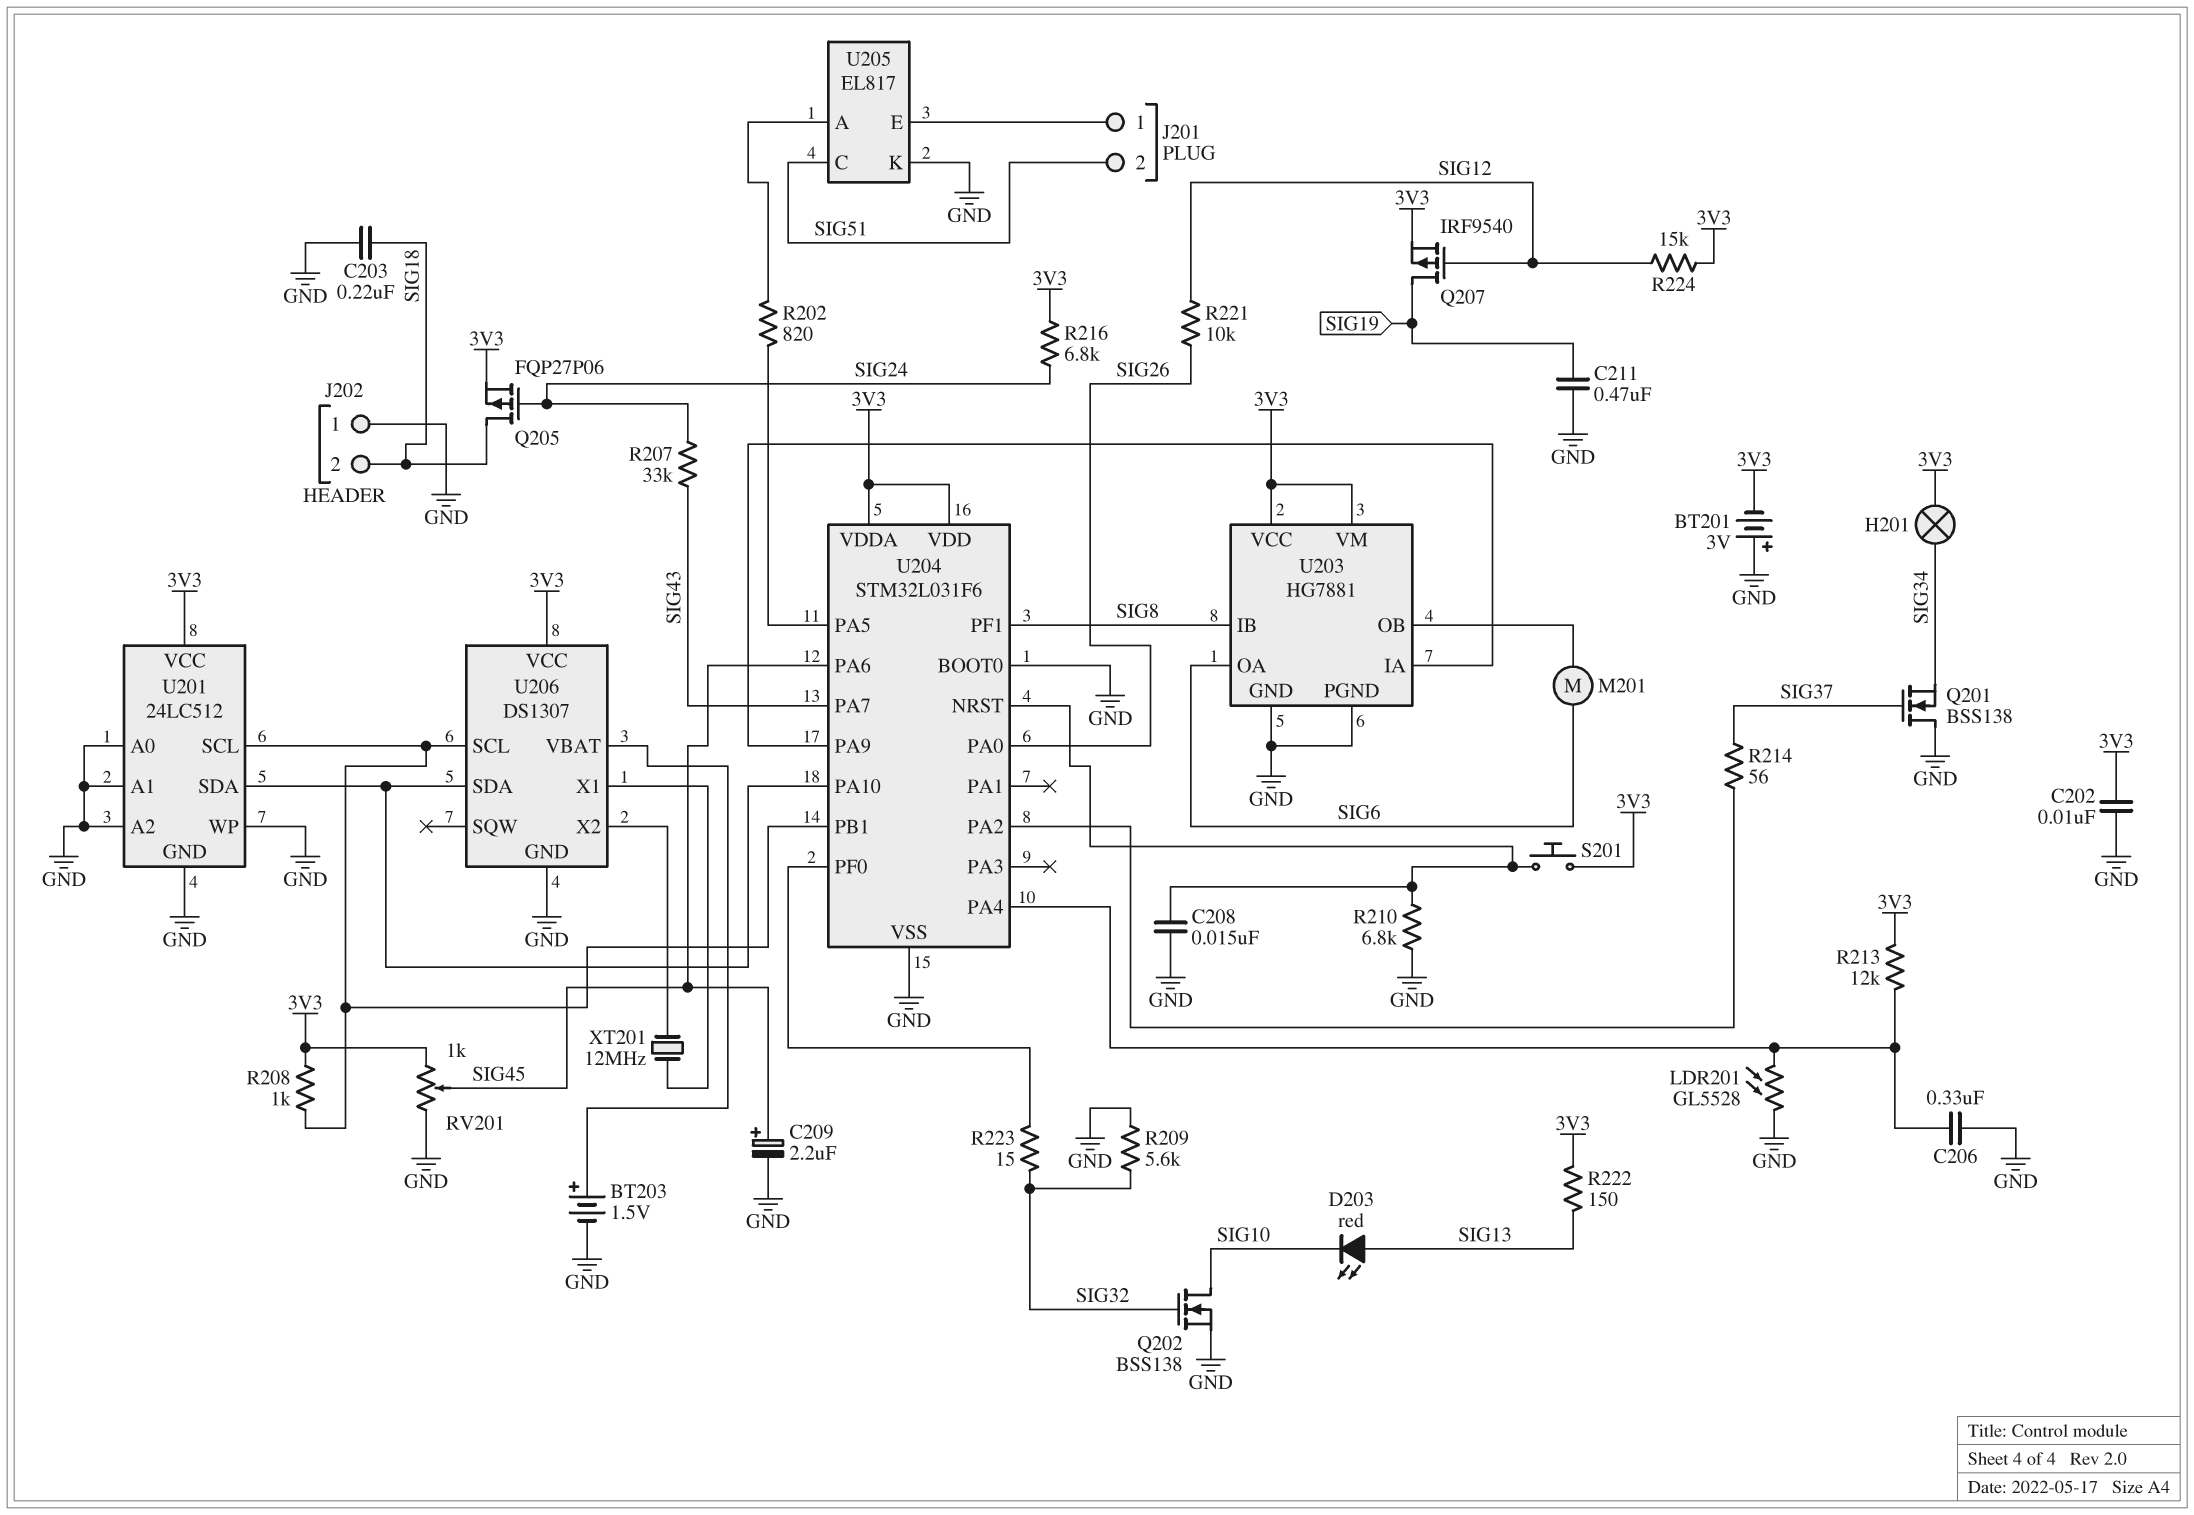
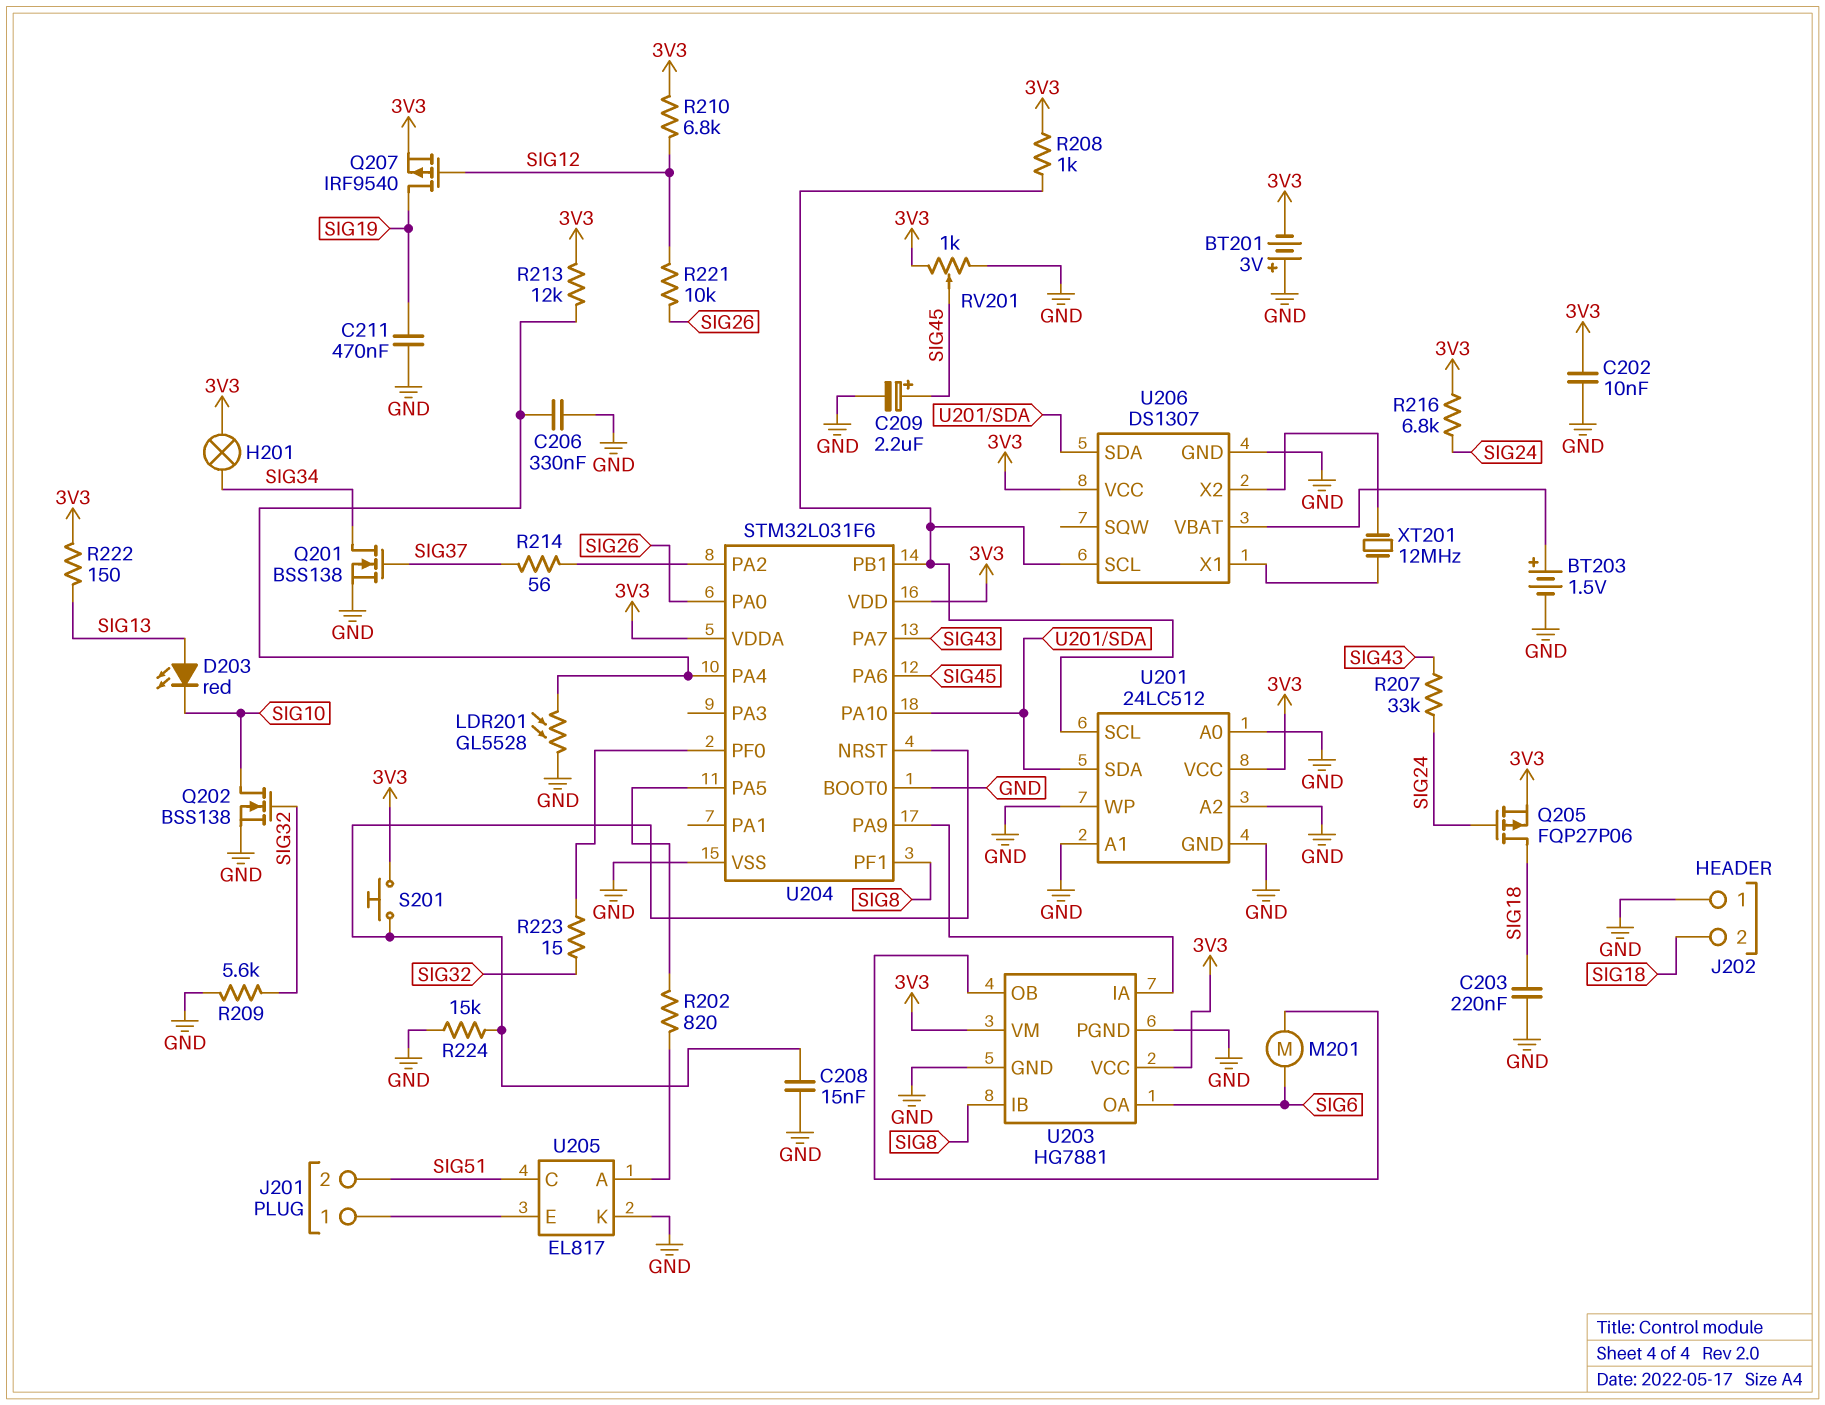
Q201: NMOS BSS138 (G SIG37, D GND, S SIG34) -> NMOS BSS138 (G SIG37, D SIG34, S GND)
R210: 6.8k (GND, U204/NRST) -> 6.8k (3V3, SIG12)
R224: 15k (3V3, SIG12) -> 15k (GND, U204/NRST)

